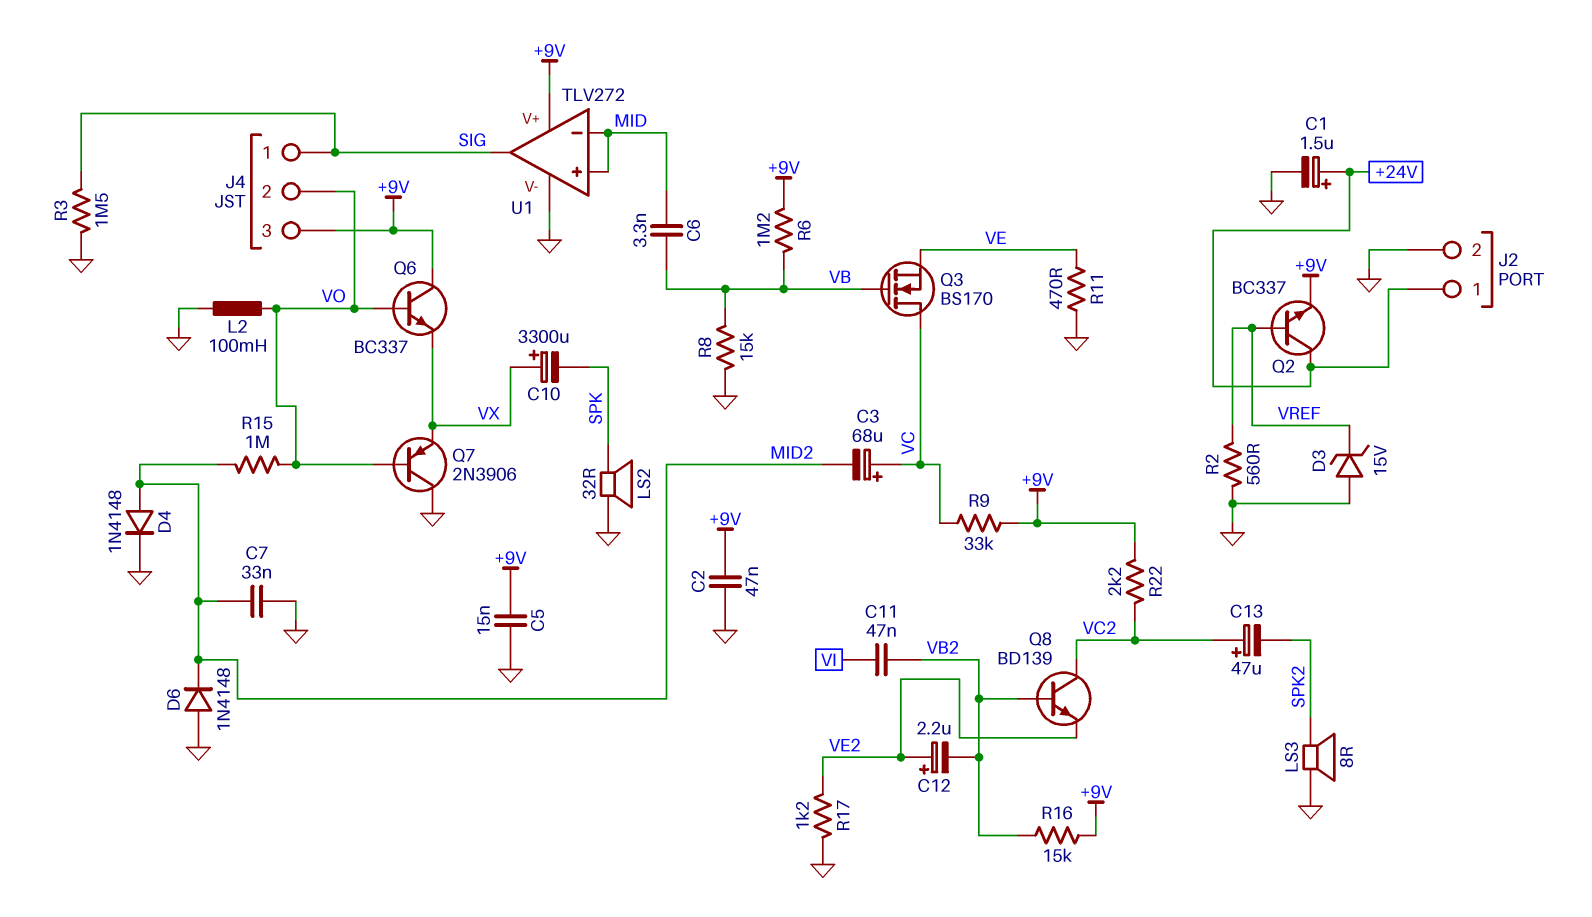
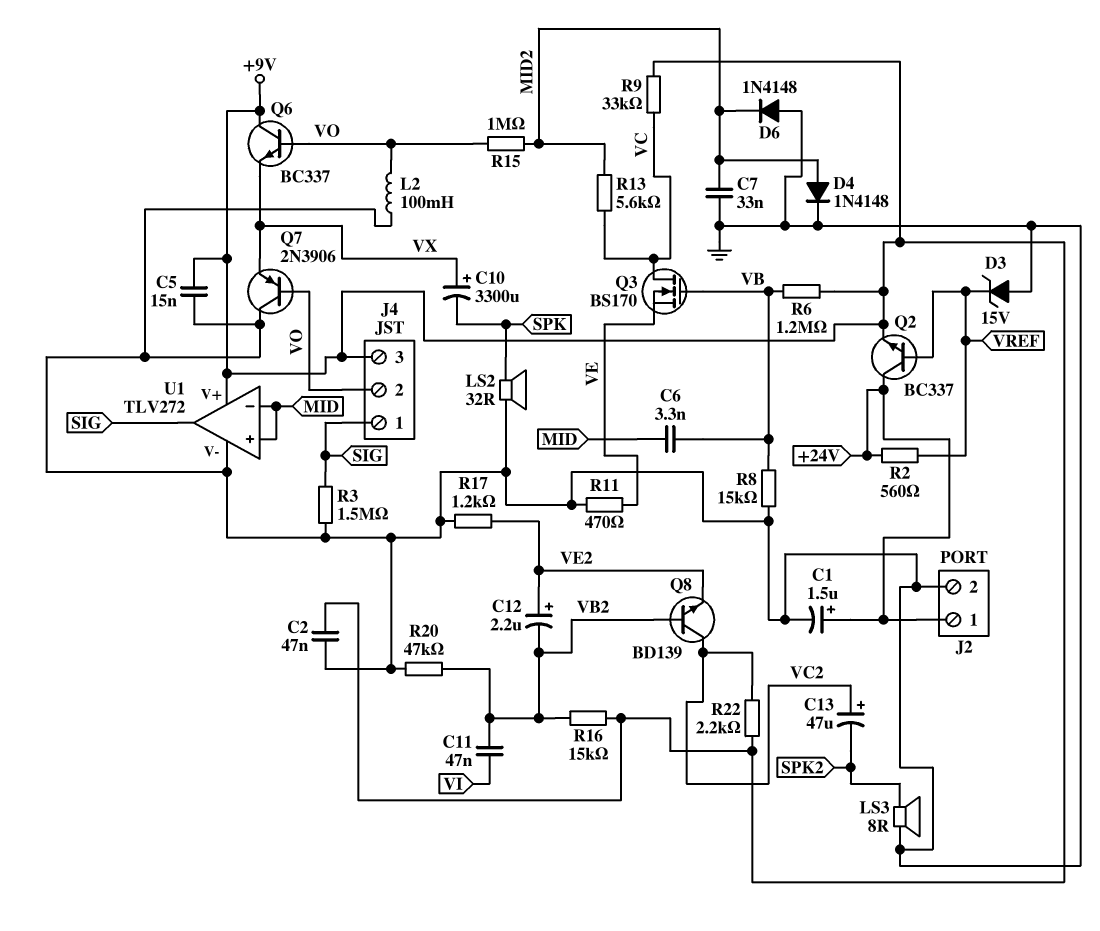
C3: 68uF (plus VC, minus MID2) -> none
R2: 560 (GND, VREF) -> 560 (+24V, VREF)
R13: none -> 5.6k (MID2, VC)
R20: none -> 47k (GND, VB2)

